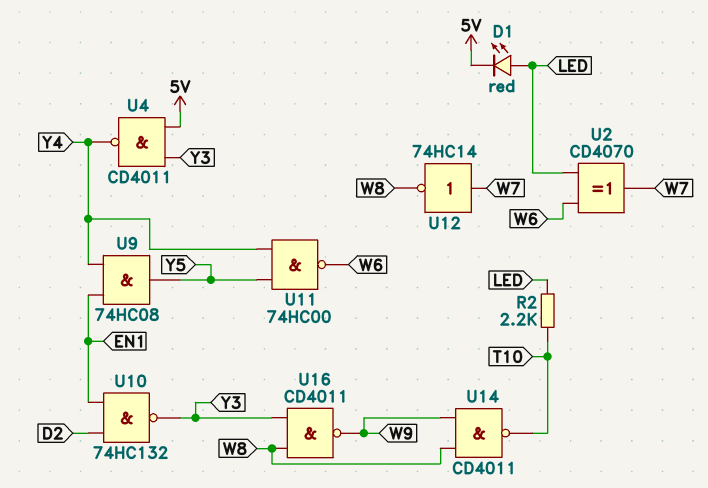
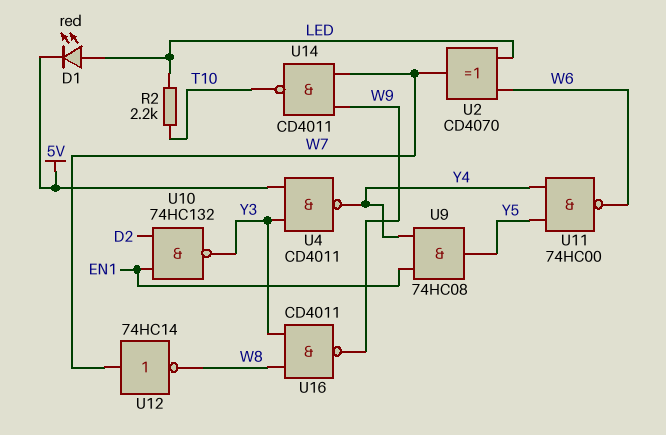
U14: NAND CD4011 (in W8, in W9, out T10) -> NAND CD4011 (in W7, in W9, out T10)

